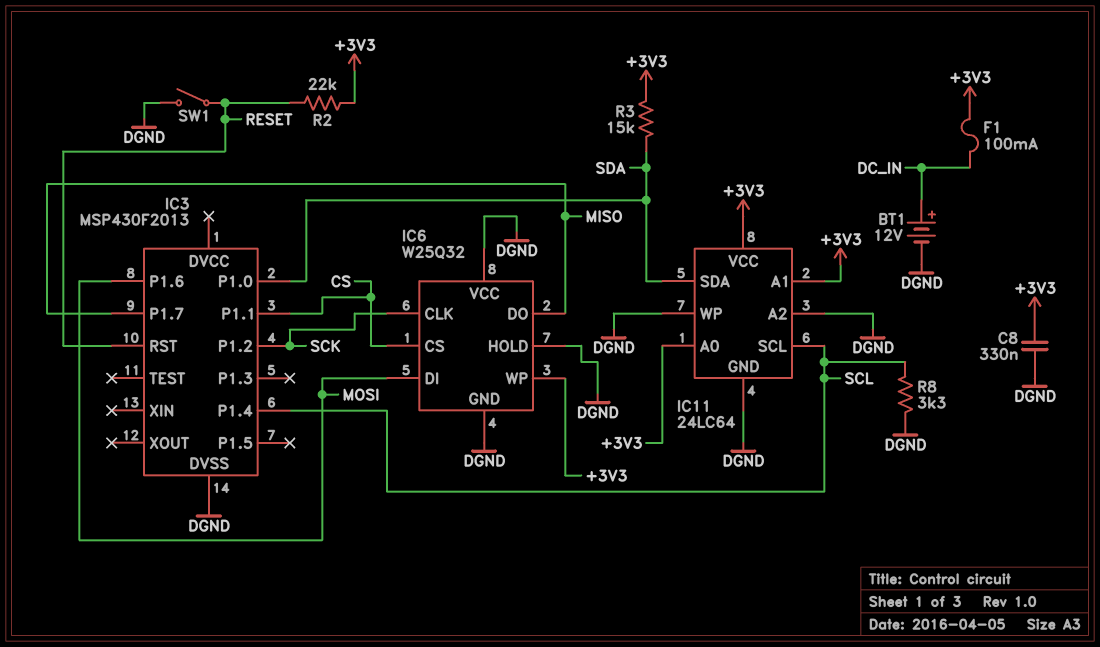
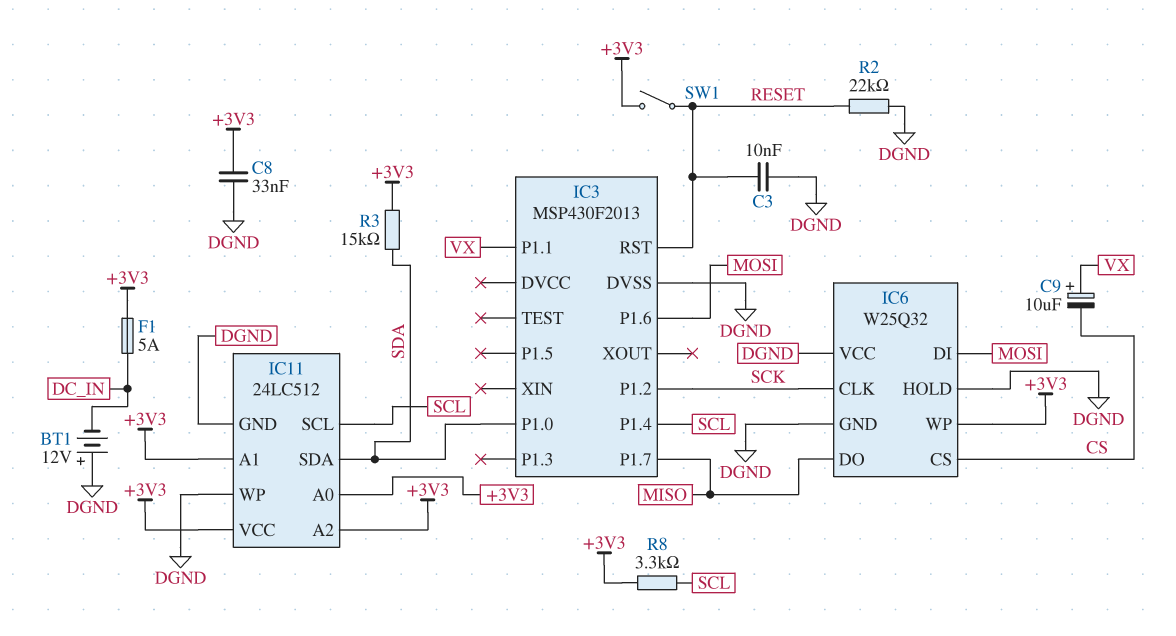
BT1: 12V (plus DC_IN, minus DGND) -> 12V (plus DGND, minus DC_IN)
C3: none -> 10nF (DGND, RESET)
C8: 330nF (+3V3, DGND) -> 33nF (+3V3, DGND)
C9: none -> 10uF (plus VX, minus CS)
F1: 100mA (+3V3, DC_IN) -> 5A (+3V3, DC_IN)
IC3 pin P1.1: CS -> VX
IC11: 24LC64 -> 24LC512
IC11 pin A2: DGND -> +3V3
R2: 22k (+3V3, RESET) -> 22k (DGND, RESET)
R8: 3.3k (DGND, SCL) -> 3.3k (+3V3, SCL)
SW1: switch (DGND, RESET) -> switch (+3V3, RESET)

